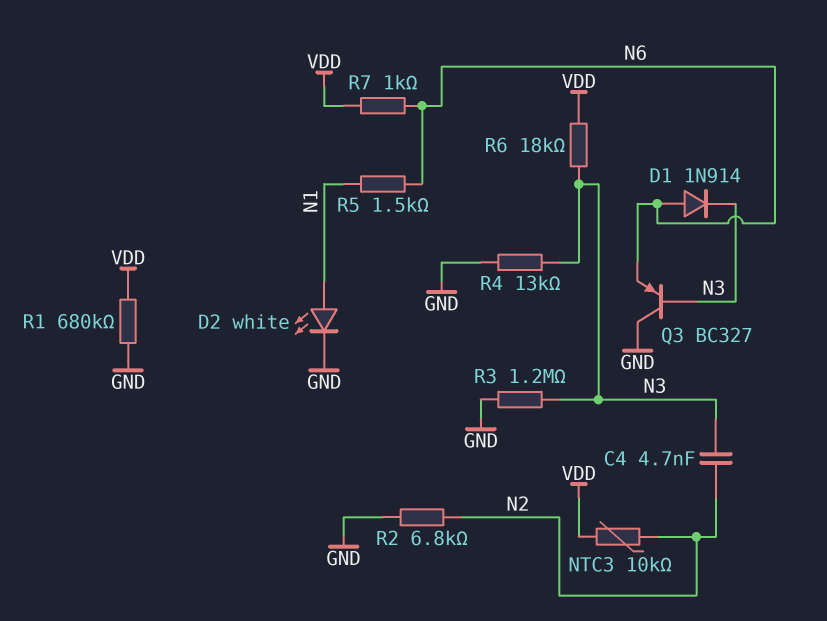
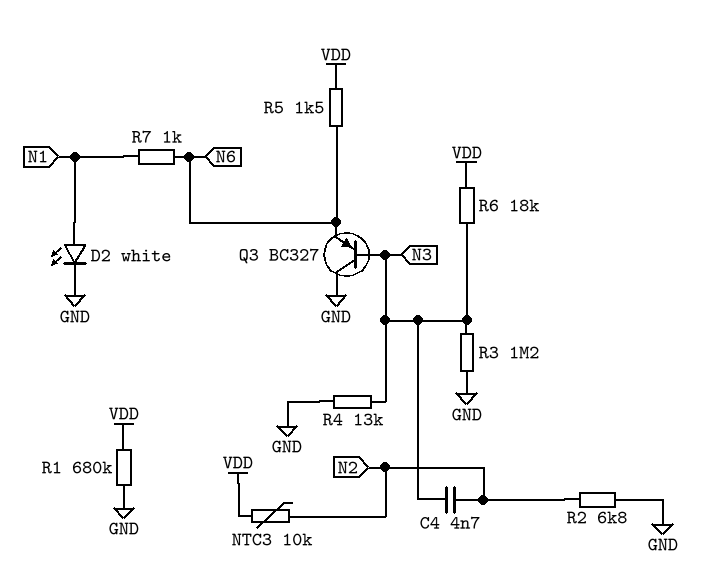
D1: diode 1N914 (A N6, K N3) -> none
R5: 1.5k (N1, N6) -> 1.5k (N6, VDD)
R7: 1k (N6, VDD) -> 1k (N1, N6)

